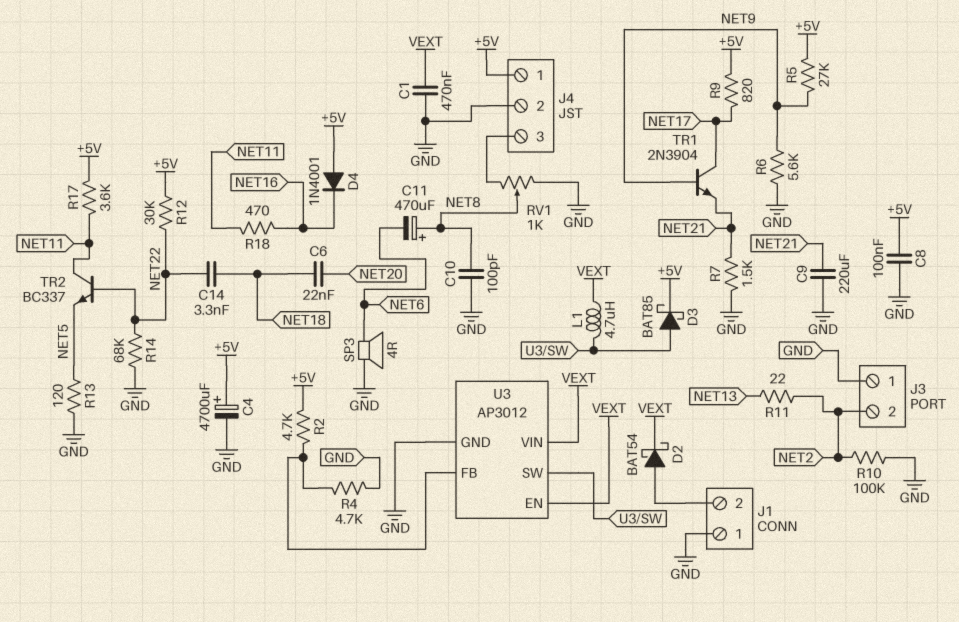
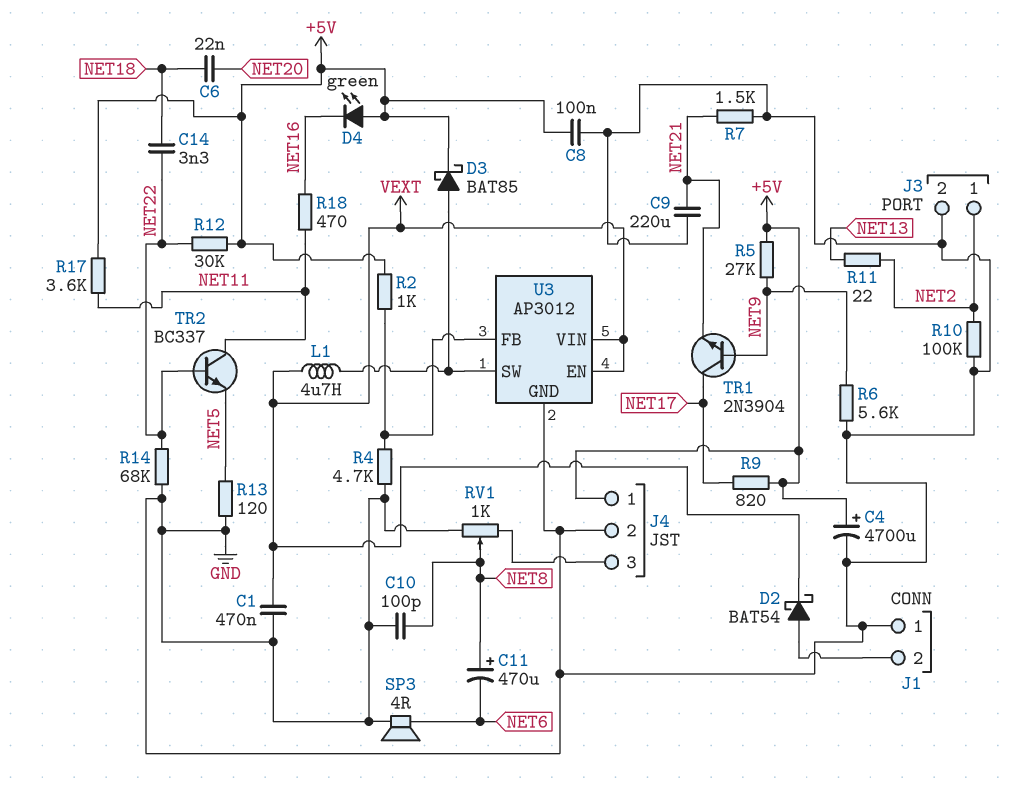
D4: diode 1N4001 (A +5V, K NET16) -> LED green (A +5V, K NET16)
J3 pin 1: GND -> NET2
J3 pin 2: NET2 -> GND
R2: 4.7k (+5V, U3/FB) -> 1k (+5V, U3/FB)

